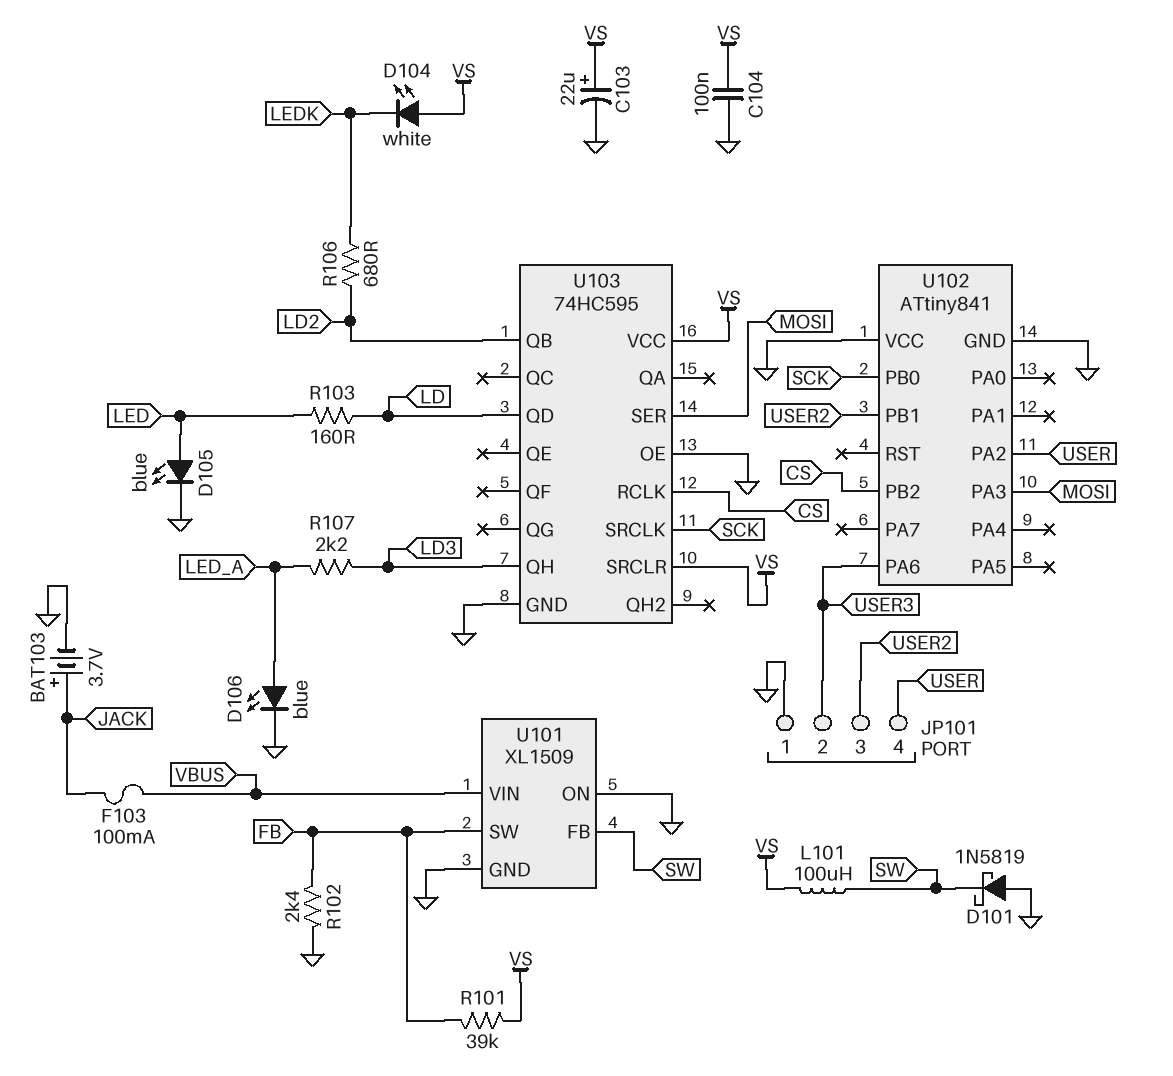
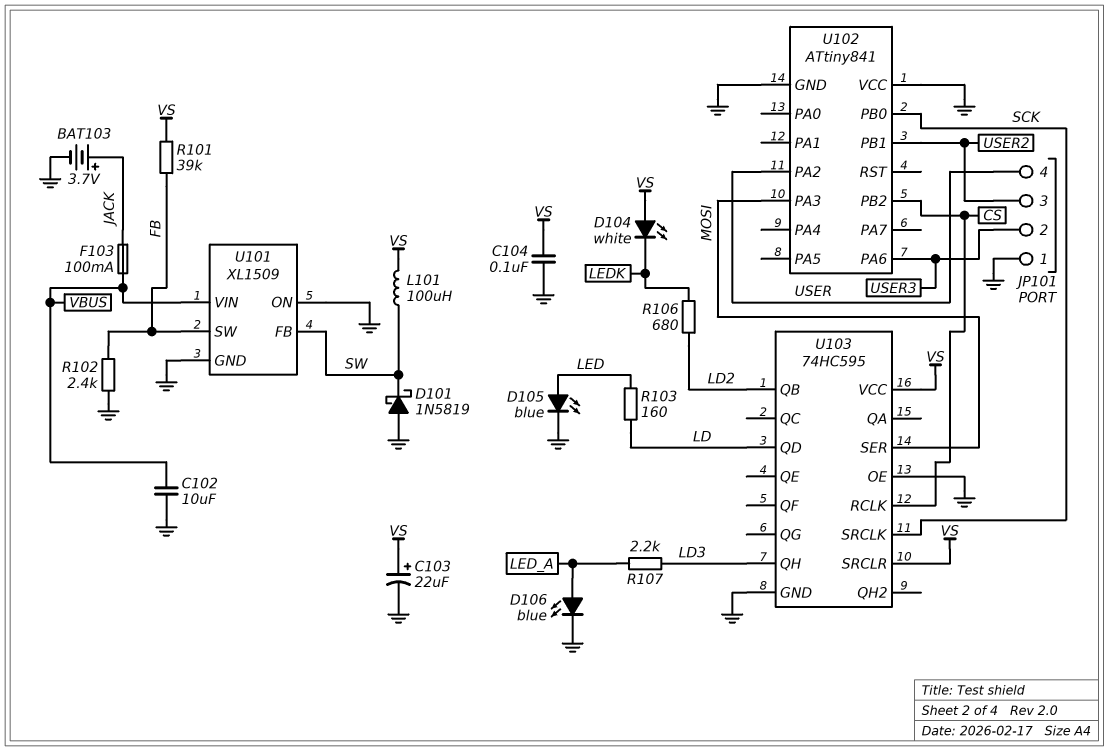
C102: none -> 10uF (GND, VBUS)

